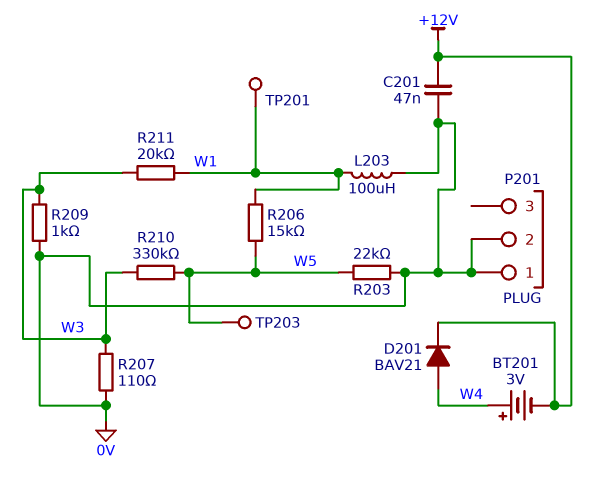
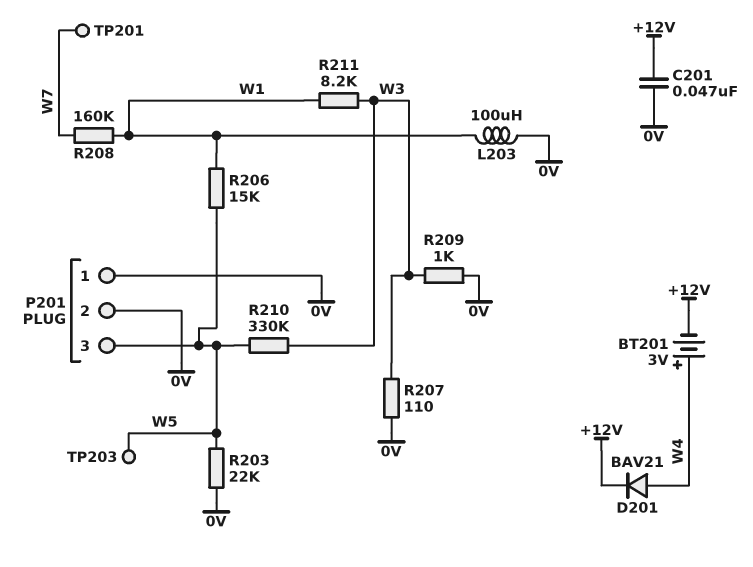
P201 pin 3: none -> W5
R208: none -> 160k (W1, W7)
R211: 20k (W1, W3) -> 8.2k (W1, W3)
TP201: test point (W1) -> test point (W7)

